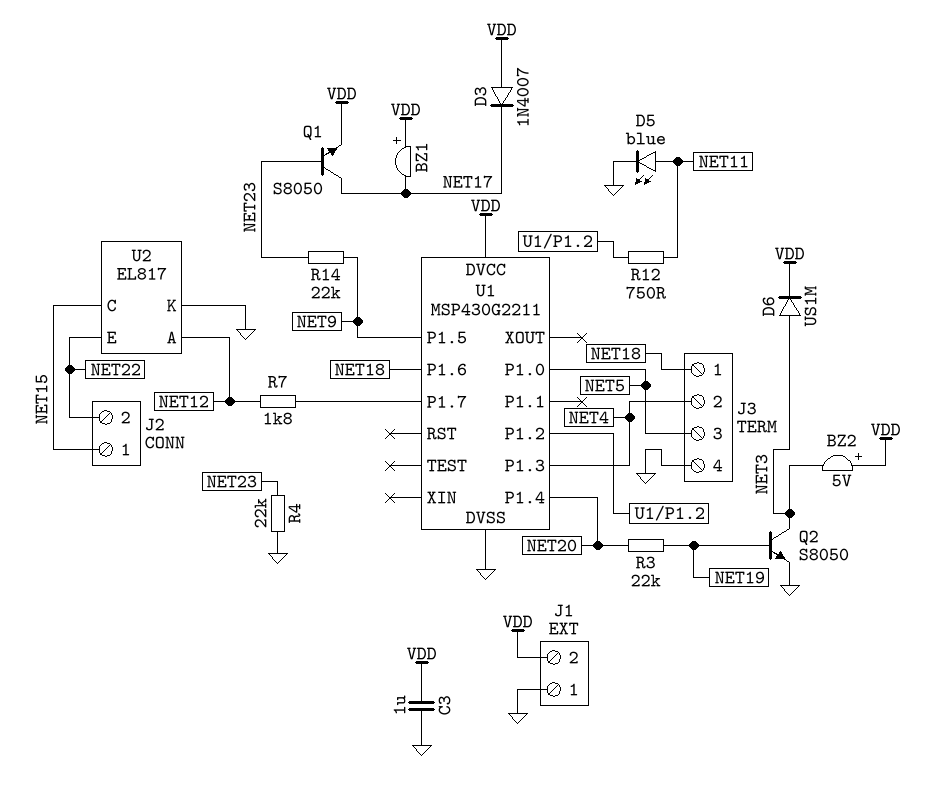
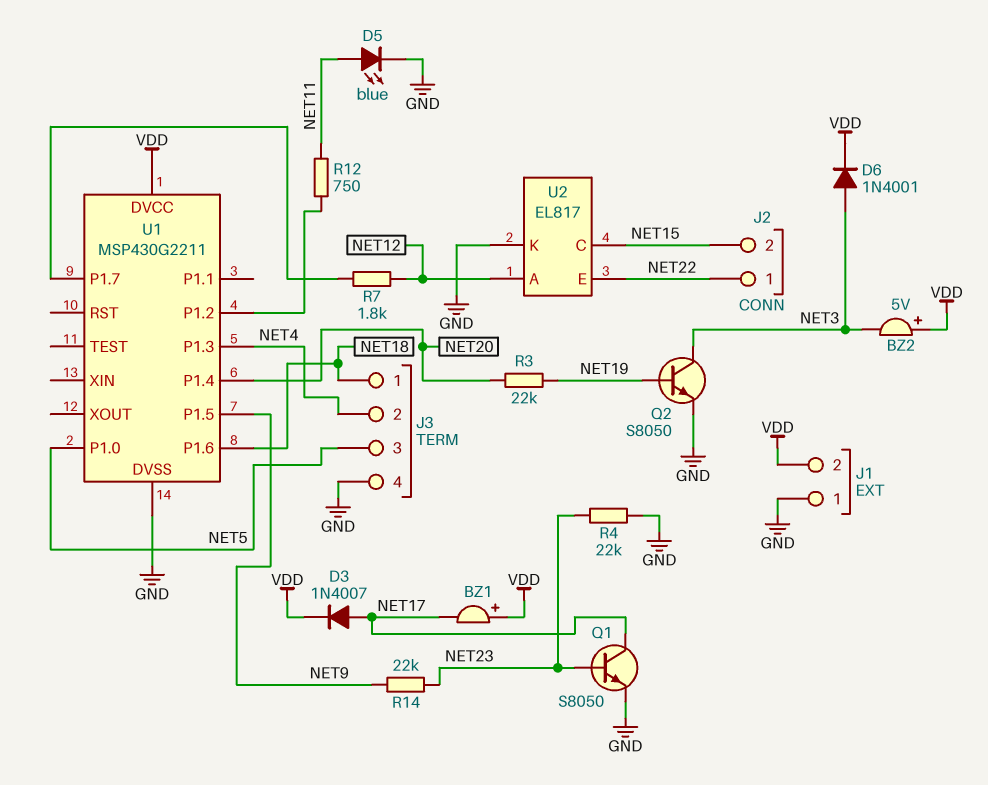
C3: 1uF (GND, VDD) -> none
D3: diode 1N4007 (A VDD, K NET17) -> diode 1N4007 (A NET17, K VDD)
D6: diode US1M (A NET3, K VDD) -> diode 1N4001 (A NET3, K VDD)
J2 pin 1: NET15 -> NET22
J2 pin 2: NET22 -> NET15
Q1: NPN S8050 (B NET23, C NET17, E VDD) -> NPN S8050 (B NET23, C NET17, E GND)

